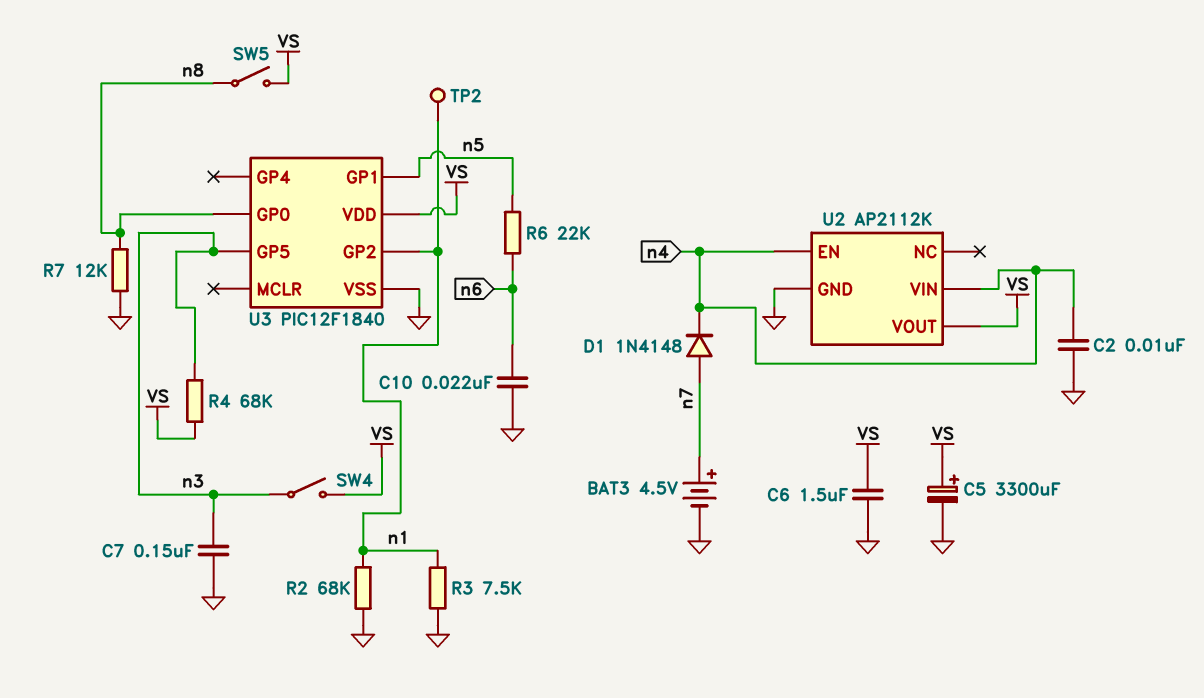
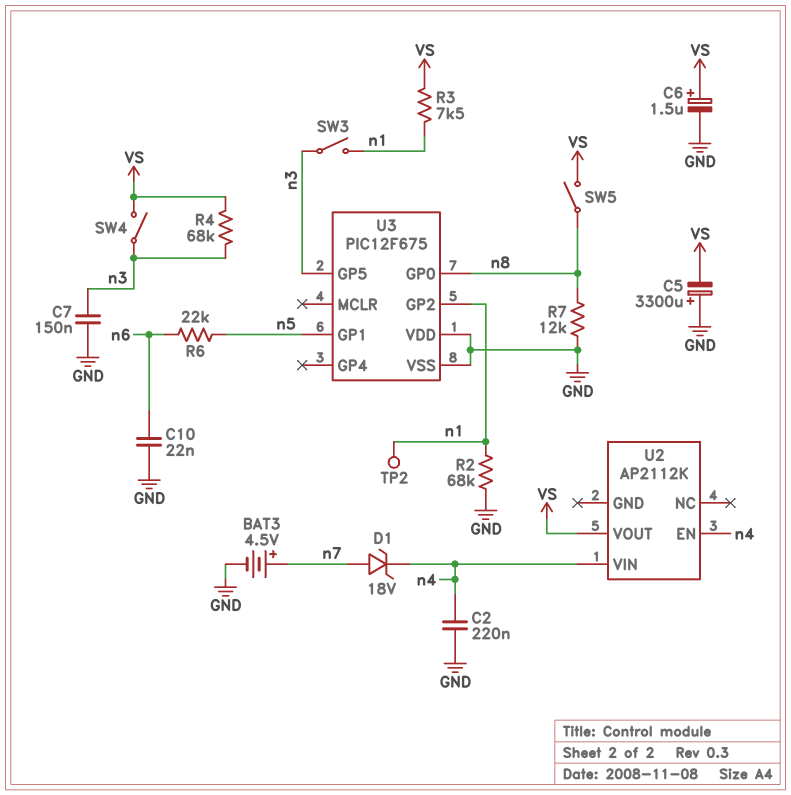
C2: 10nF (GND, n4) -> 220nF (GND, n4)
C5: 3300uF (plus VS, minus GND) -> 3300uF (plus GND, minus VS)
C6: 1.5uF (GND, VS) -> 1.5uF (plus VS, minus GND)
D1: diode 1N4148 (A n7, K n4) -> zener 18V (A n7, K n4)
R3: 7.5k (GND, n1) -> 7.5k (VS, n1)
SW3: none -> switch (n1, n3)
U2 pin GND: GND -> none
U3: PIC12F1840 -> PIC12F675
U3 pin VDD: VS -> GND

